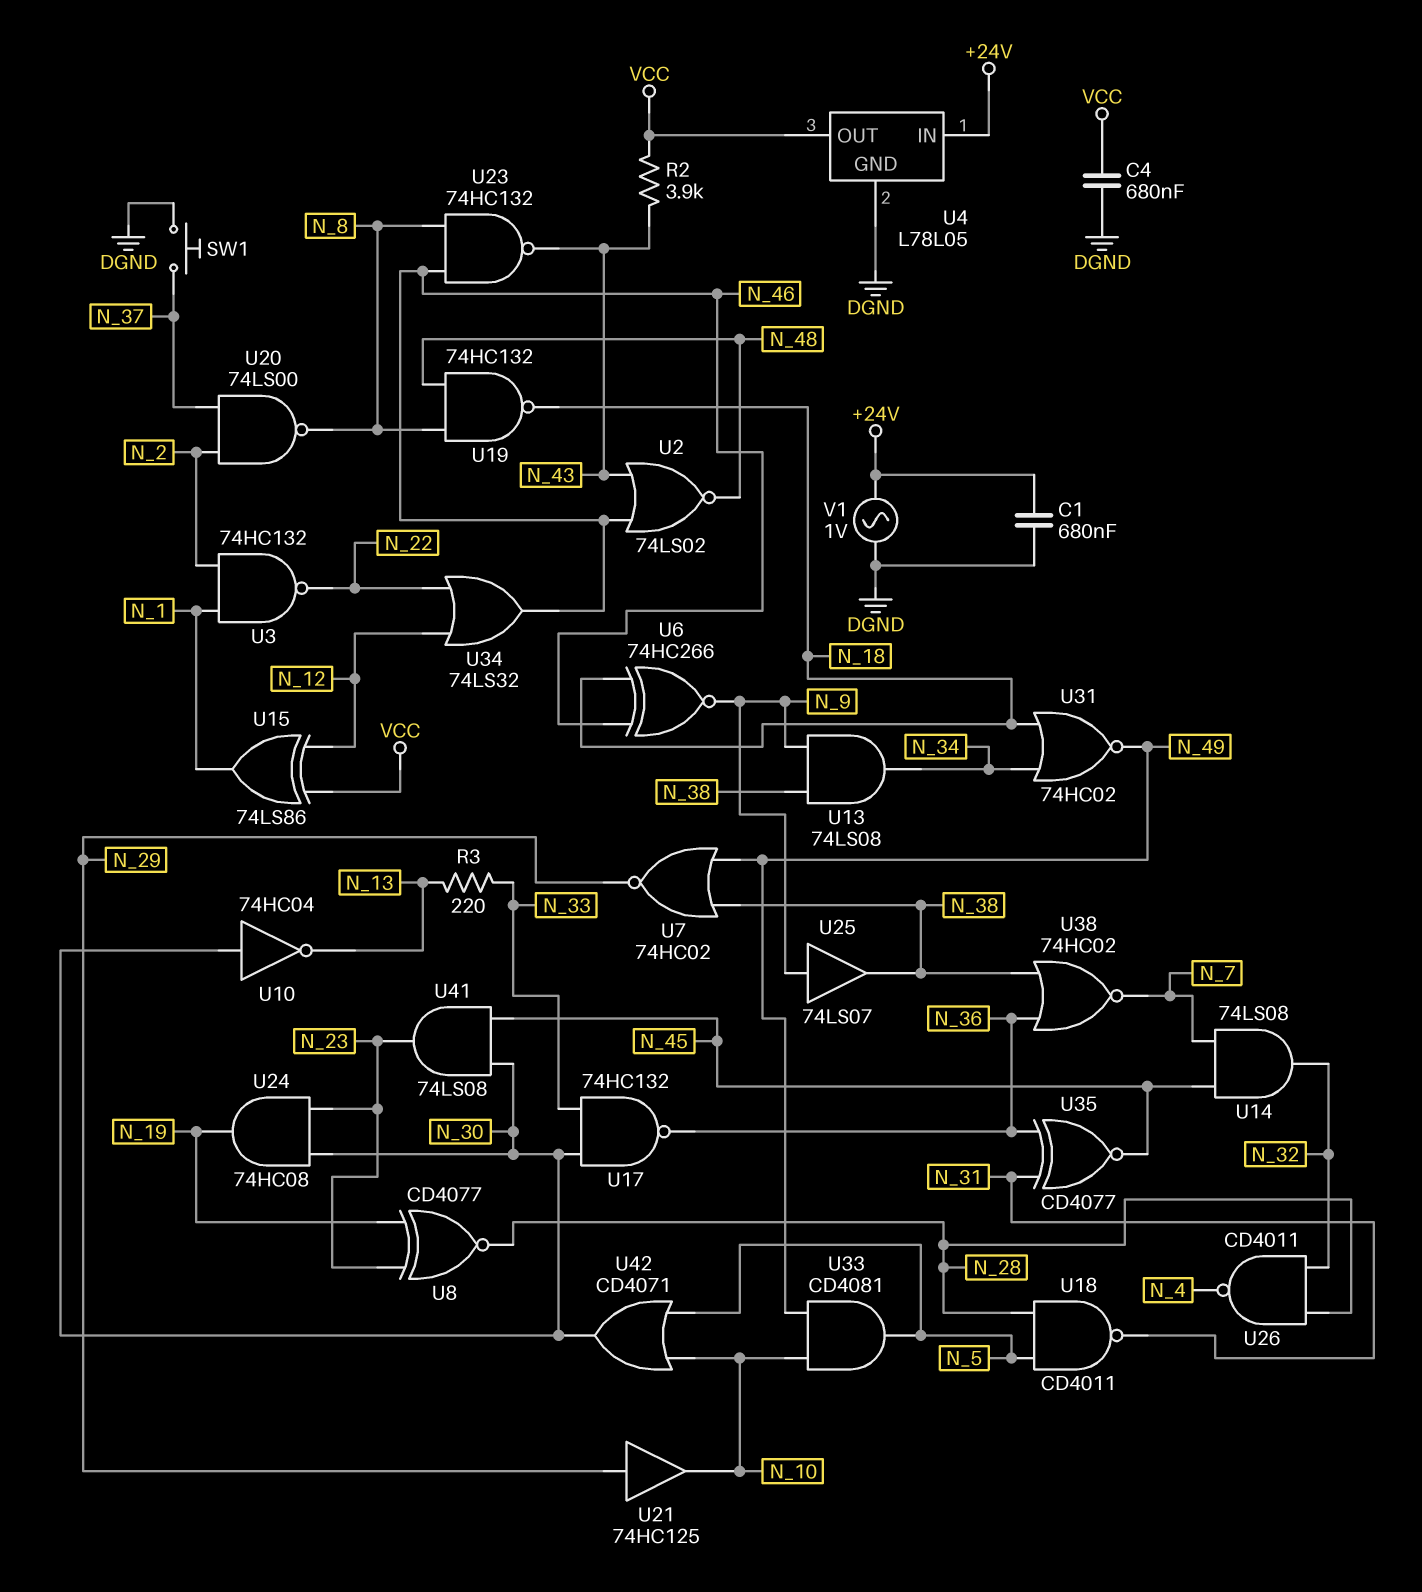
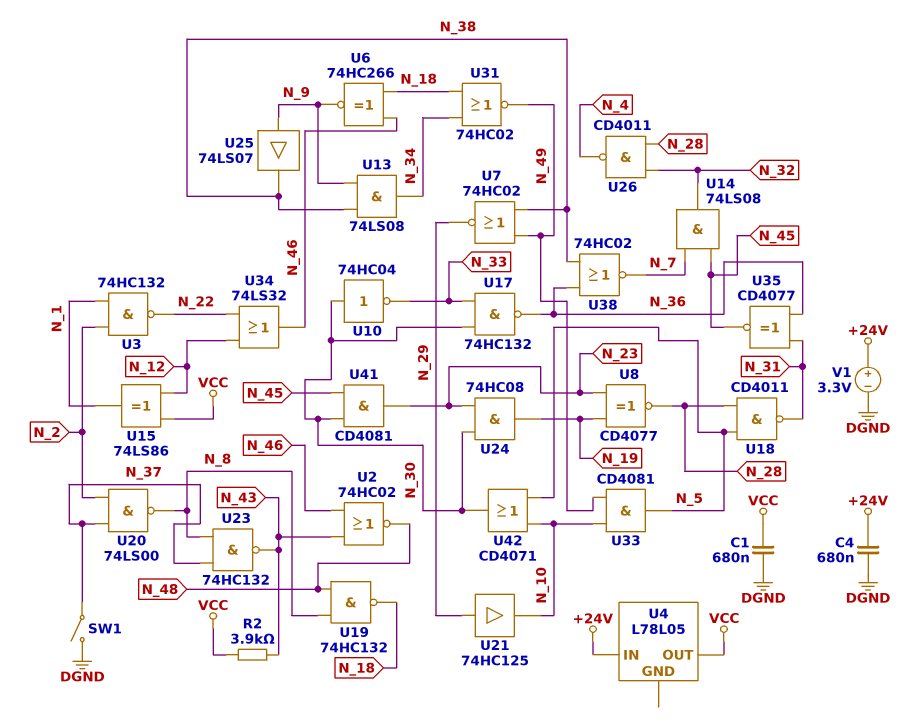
C1: 680nF (+24V, DGND) -> 680nF (DGND, VCC)
C4: 680nF (DGND, VCC) -> 680nF (+24V, DGND)
R3: 220 (N_13, N_33) -> none
SW1: button (DGND, N_37) -> switch (DGND, N_37)
U2: NOR 74LS02 (in N_43, in N_46, out N_48) -> NOR 74HC02 (in N_43, in N_46, out N_48)
U4 pin GND: DGND -> none
U10: NOT 74HC04 (in N_30, out N_13) -> NOT 74HC04 (in N_30, out N_33)
U23: NAND 74HC132 (in N_8, in N_46, out N_43) -> NAND 74HC132 (in N_8, in N_37, out N_43)
U41: AND 74LS08 (in N_30, in N_45, out N_23) -> AND CD4081 (in N_30, in N_45, out N_23)
V1: AC 1V (+24V, DGND) -> 3.3V (plus +24V, minus DGND)

